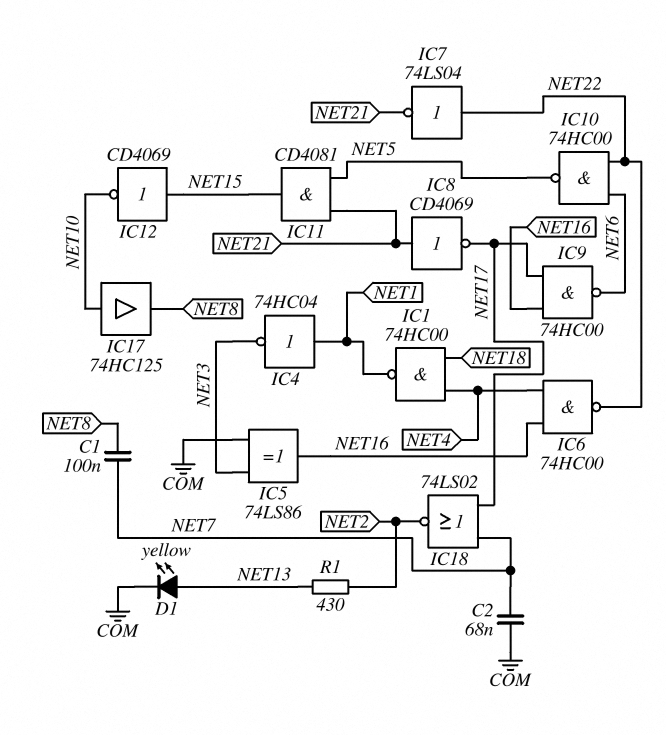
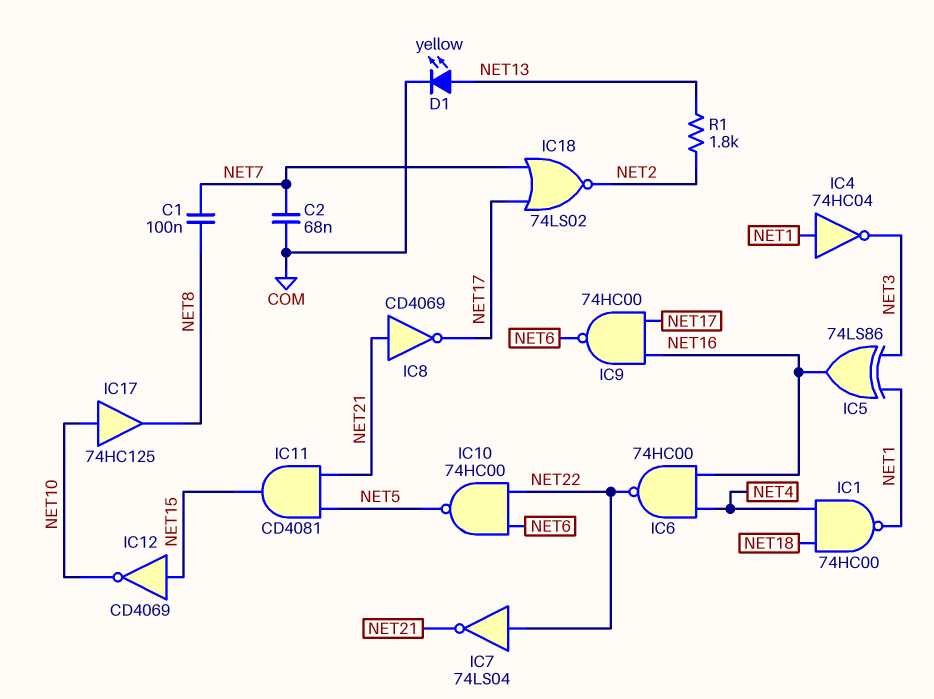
IC5: XOR 74LS86 (in COM, in NET3, out NET16) -> XOR 74LS86 (in NET1, in NET3, out NET16)
R1: 430 (NET2, NET13) -> 1.8k (NET2, NET13)

